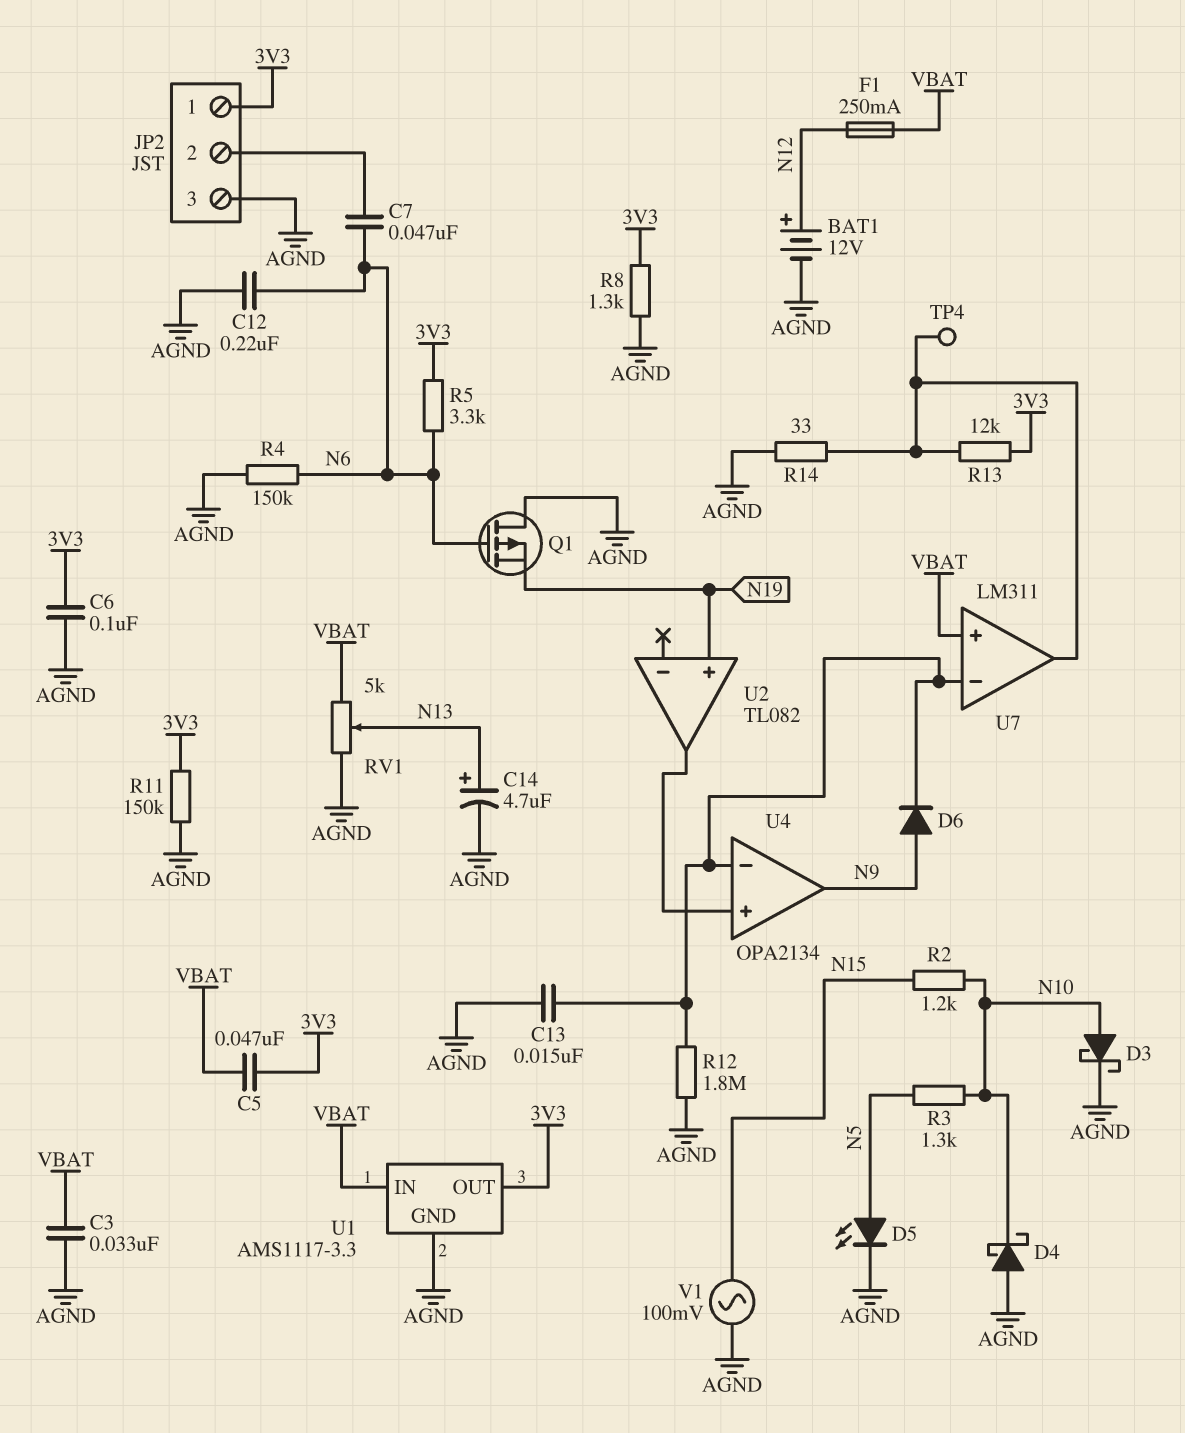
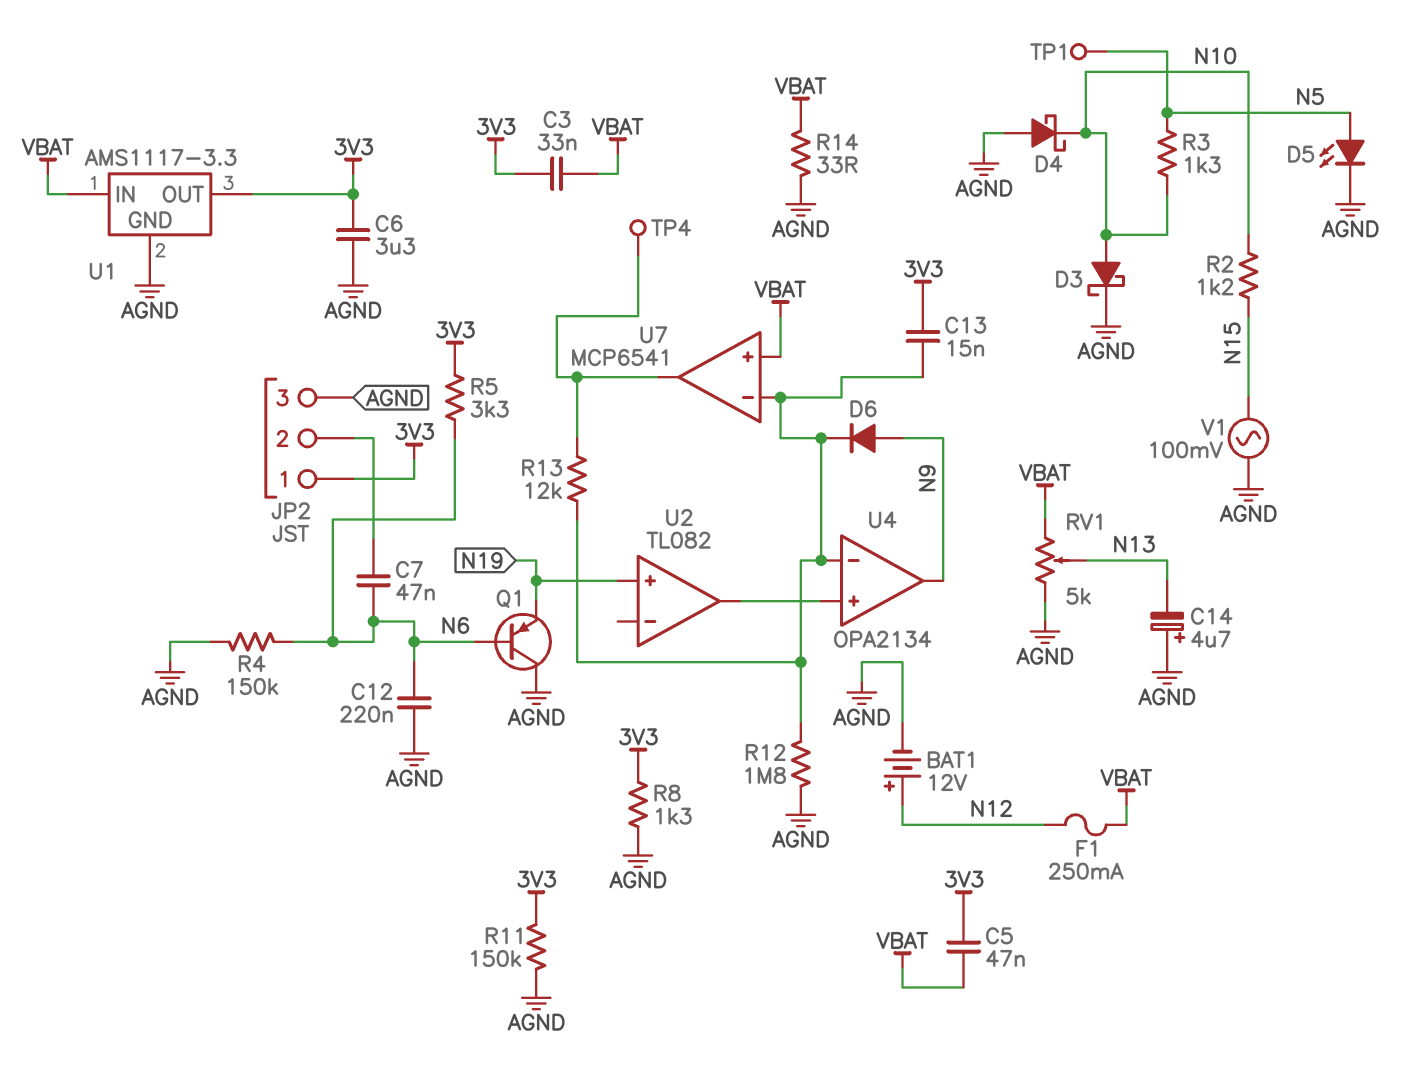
C3: 33nF (AGND, VBAT) -> 33nF (3V3, VBAT)
C6: 100nF (3V3, AGND) -> 3.3uF (3V3, AGND)
C13: 15nF (AGND, U4/in-) -> 15nF (3V3, U4/in-)
C14: 4.7uF (plus N13, minus AGND) -> 4.7uF (plus AGND, minus N13)
Q1: PMOS (G N6, D AGND, S N19) -> PNP (B N6, C AGND, E N19)
R13: 12k (3V3, U7/out) -> 12k (U4/in-, U7/out)
R14: 33 (AGND, U7/out) -> 33 (AGND, VBAT)
TP1: none -> test point (N5)
U7: LM311 -> MCP6541

